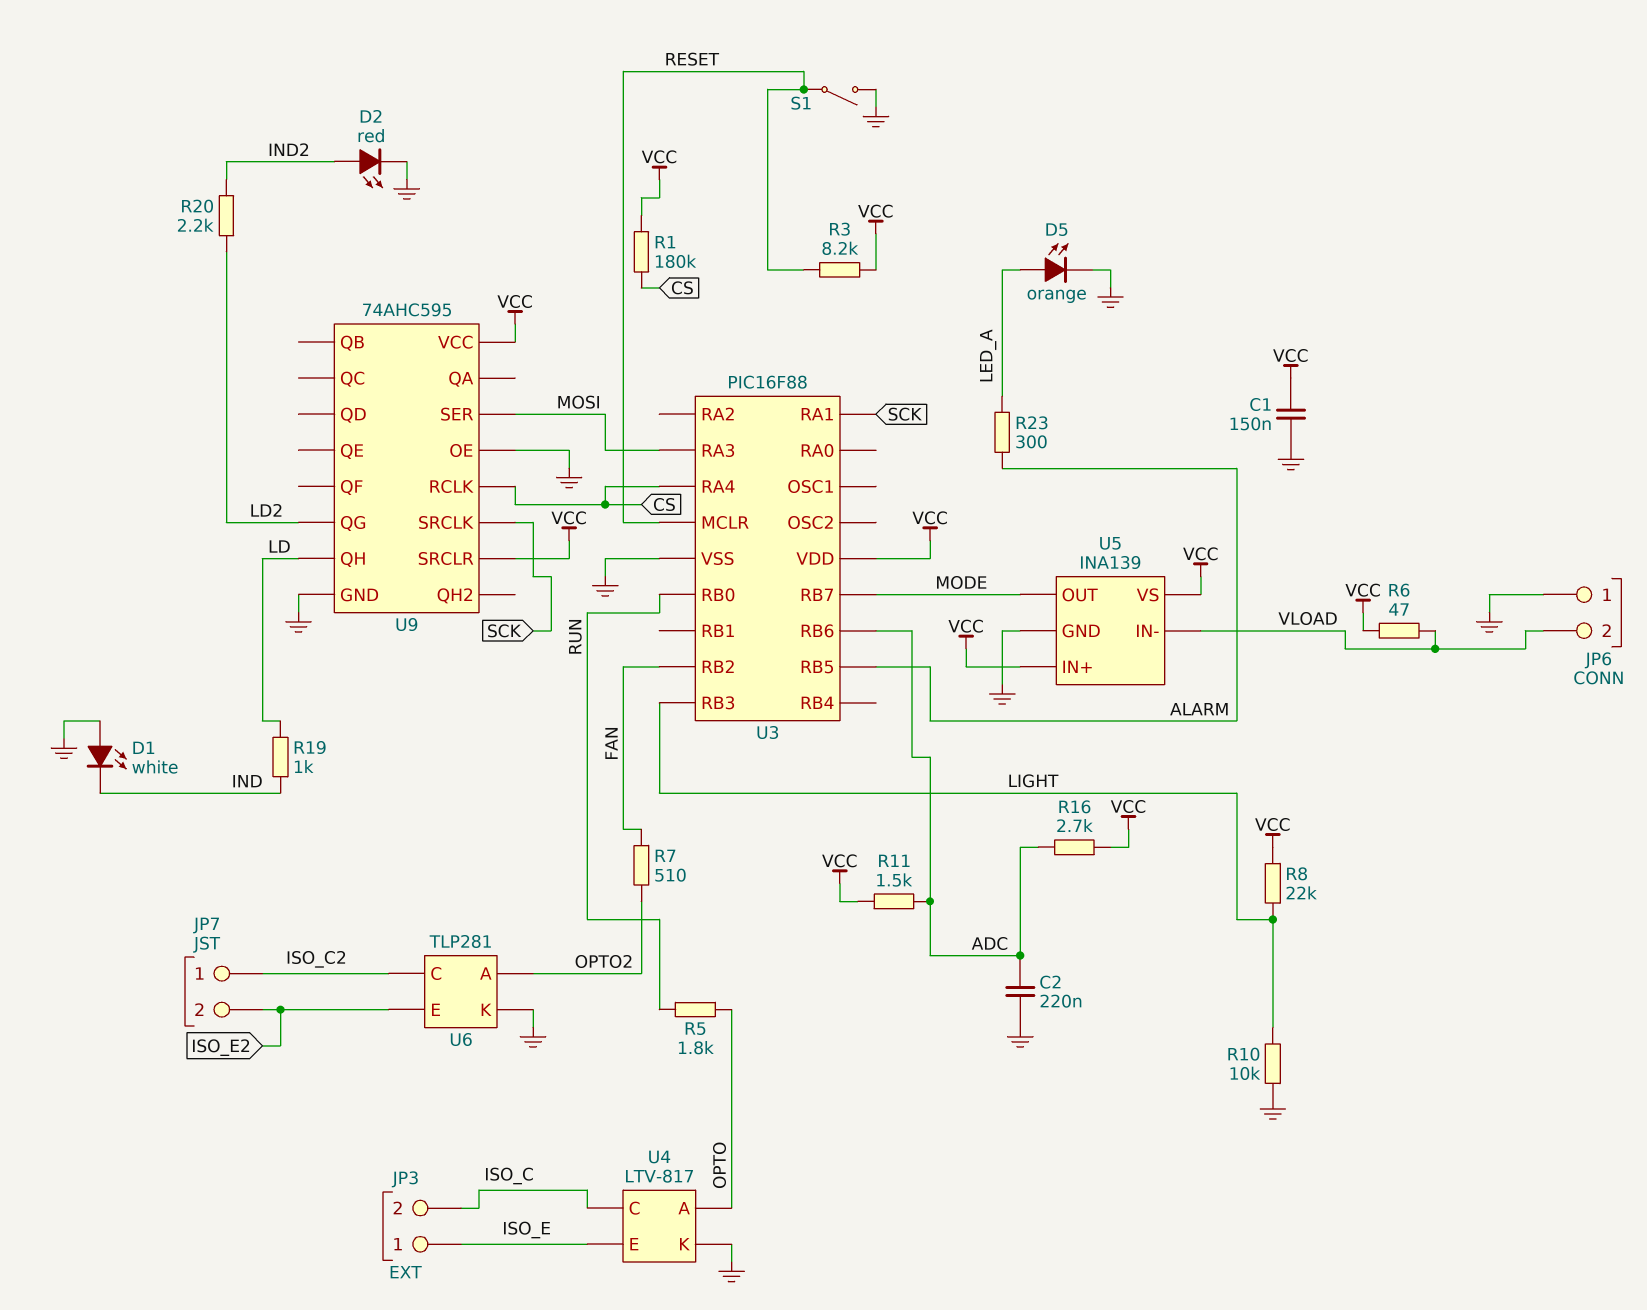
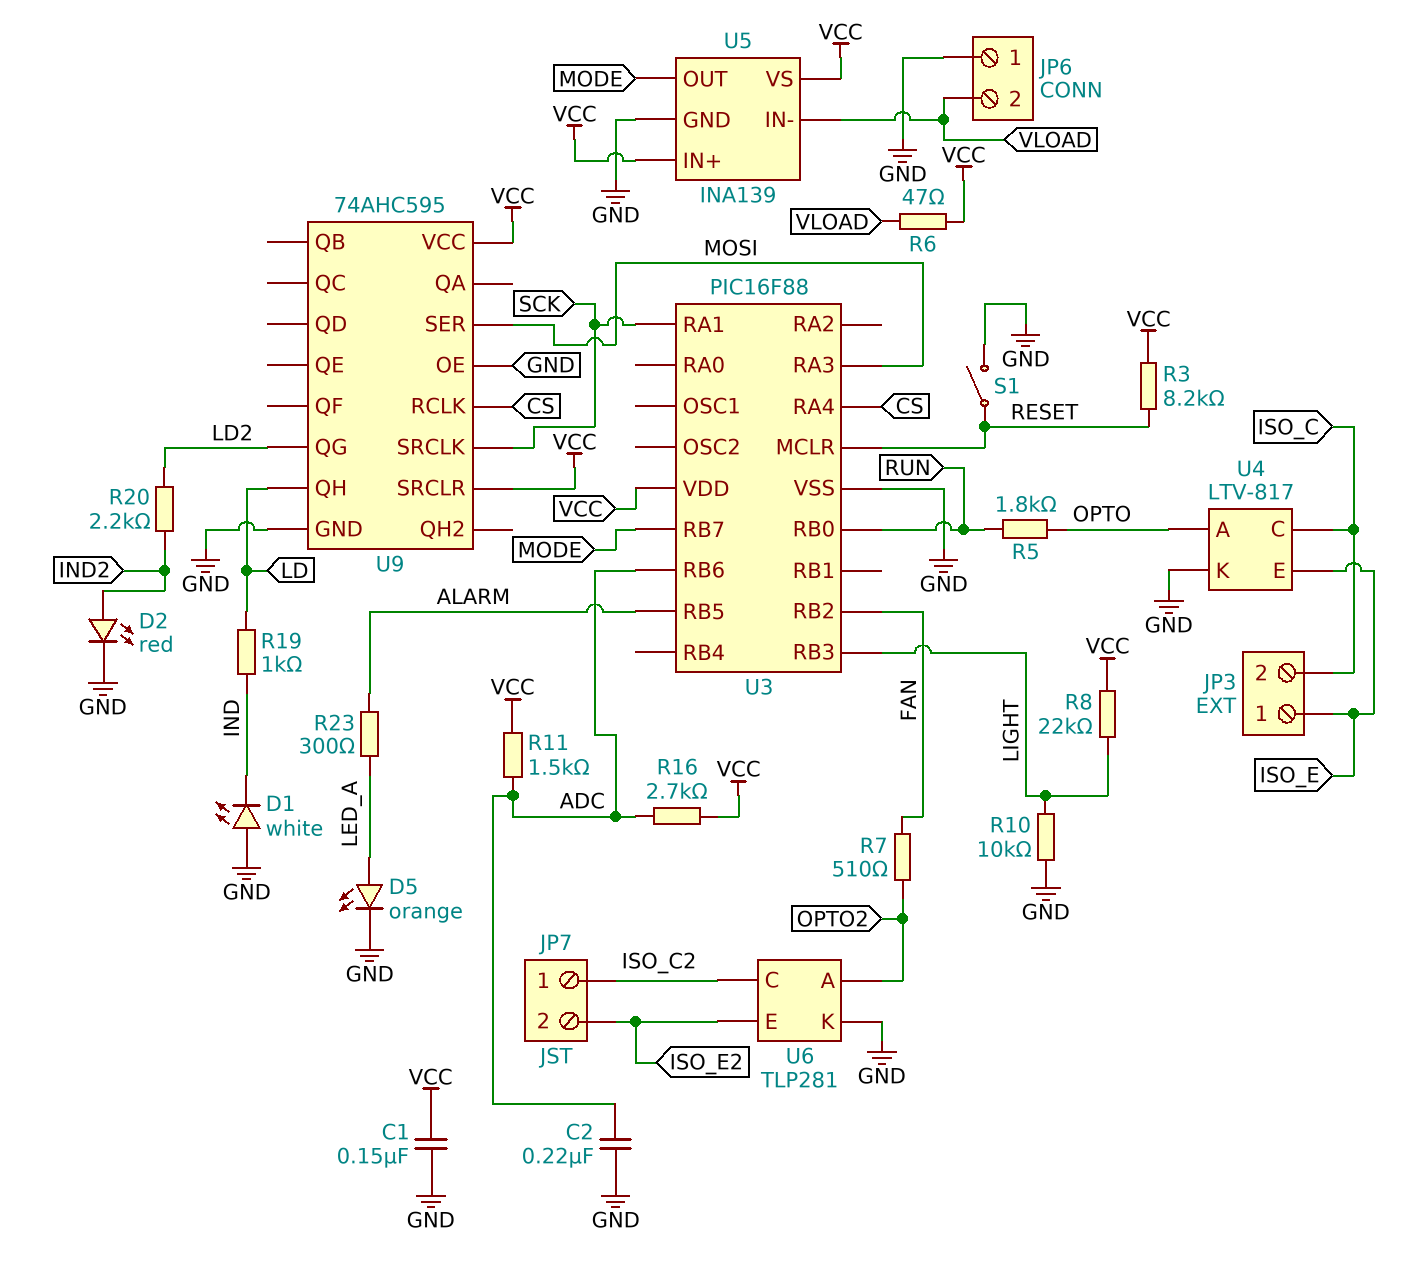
R1: 180k (CS, VCC) -> none

